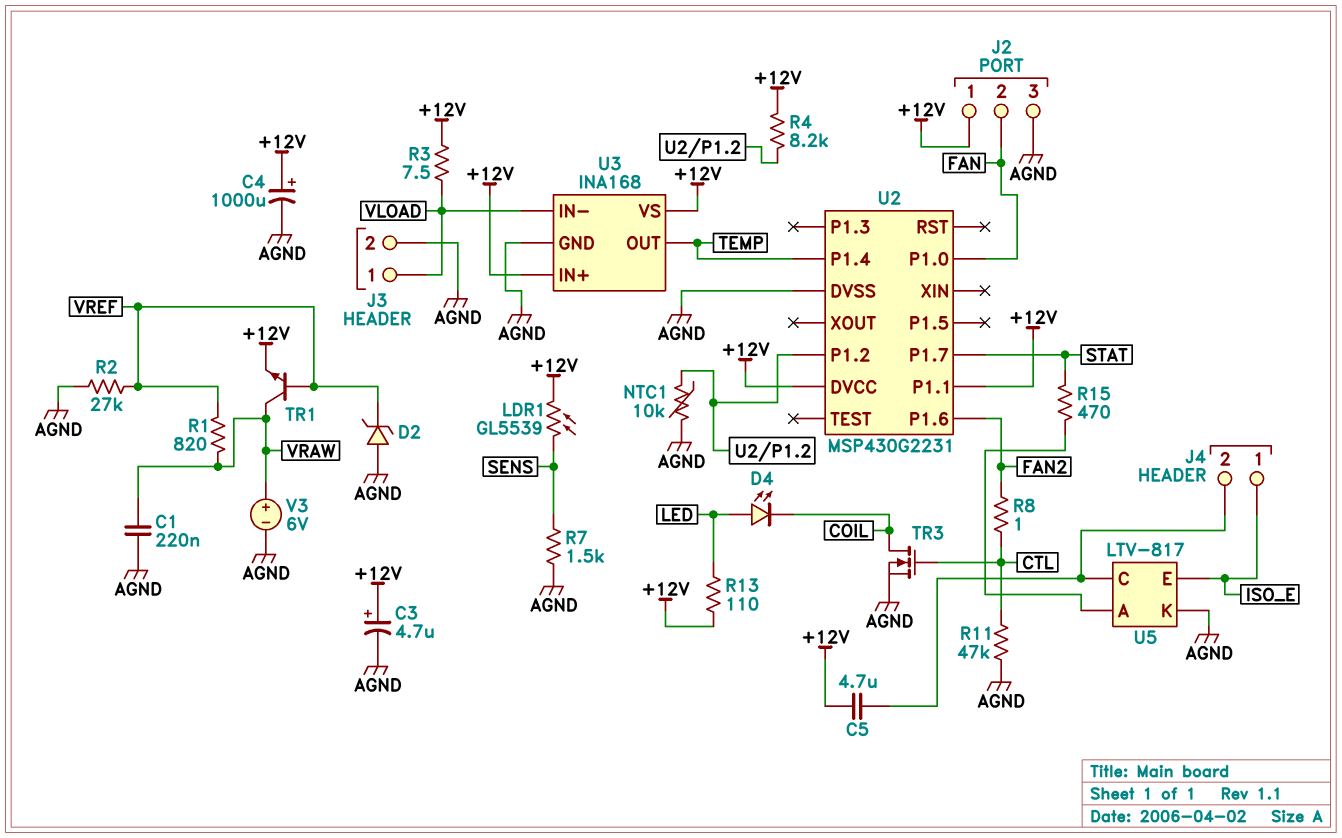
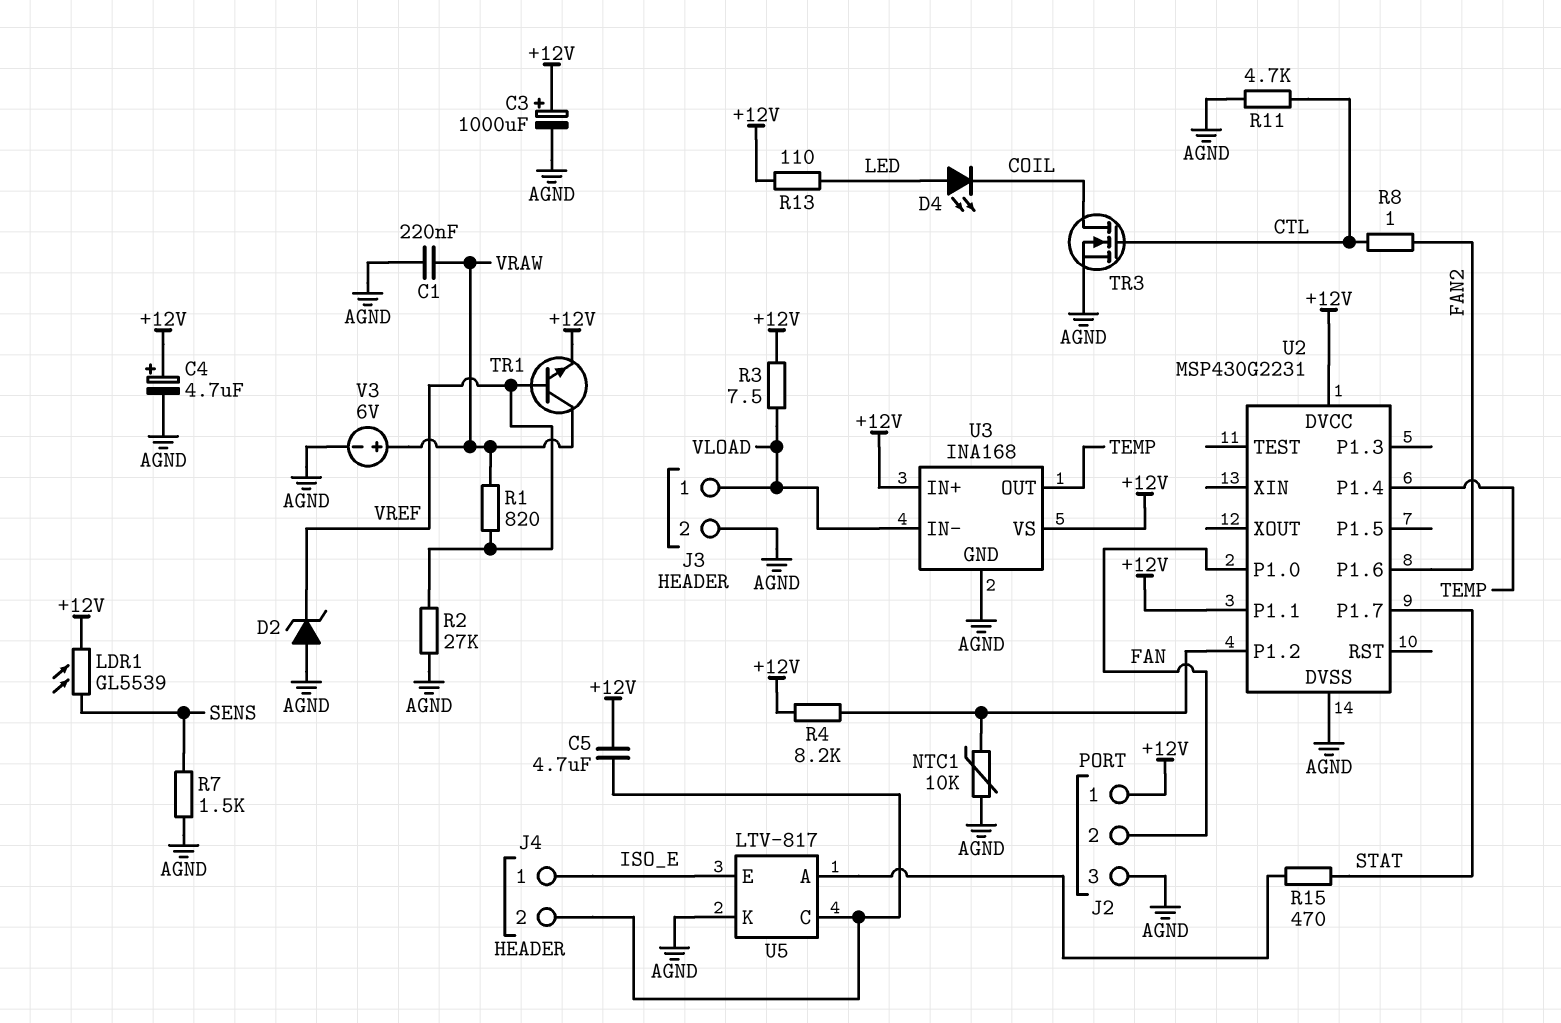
C3: 4.7uF (plus +12V, minus AGND) -> 1000uF (plus +12V, minus AGND)
C4: 1000uF (plus +12V, minus AGND) -> 4.7uF (plus +12V, minus AGND)
R11: 47k (AGND, CTL) -> 4.7k (AGND, CTL)

